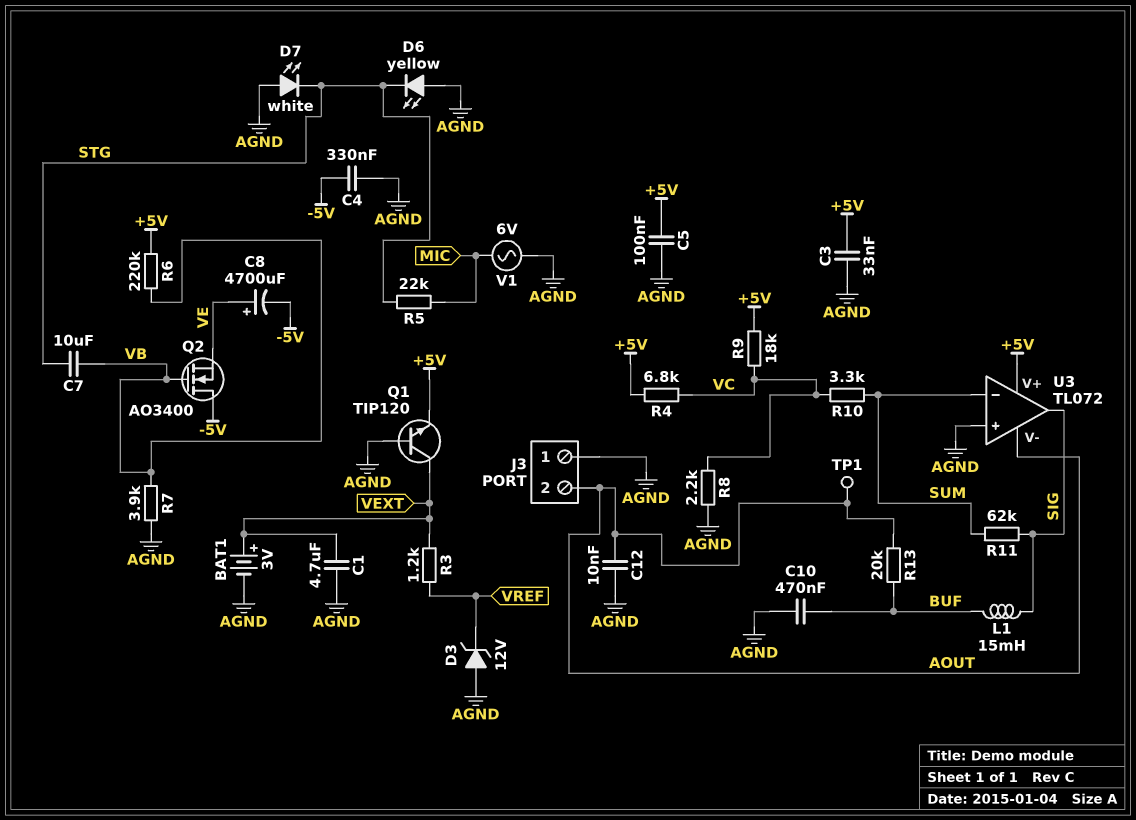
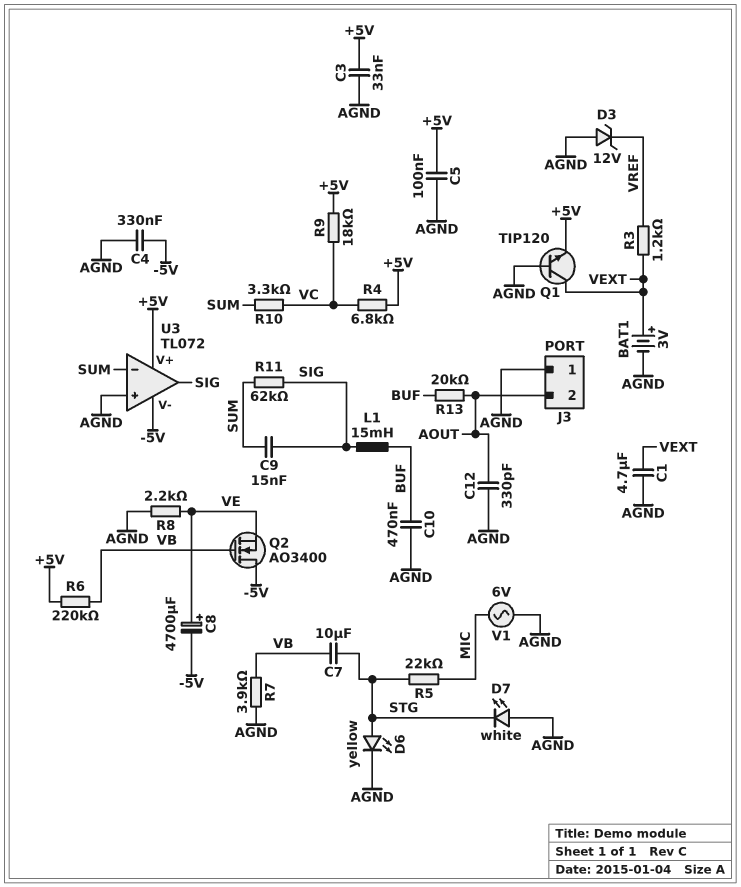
C9: none -> 15nF (SIG, SUM)
C12: 10nF (AGND, AOUT) -> 330pF (AGND, AOUT)
D6: LED yellow (A AGND, K STG) -> LED yellow (A STG, K AGND)
R8: 2.2k (AGND, VC) -> 2.2k (AGND, VE)
TP1: test point (AOUT) -> none
U3 pin V-: AOUT -> -5V

